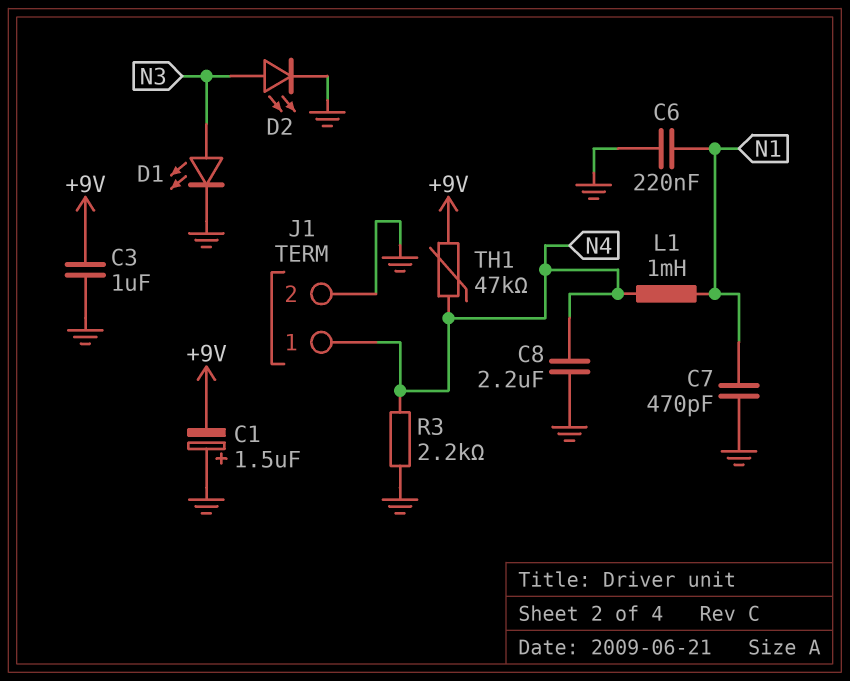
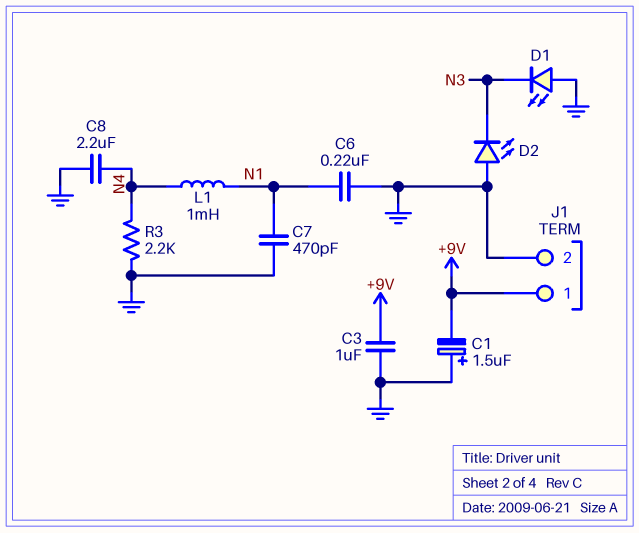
D1: LED (A N3, K GND) -> LED (A GND, K N3)
D2: LED (A N3, K GND) -> LED (A GND, K N3)
J1 pin 1: N4 -> +9V
TH1: 47k (+9V, N4) -> none

